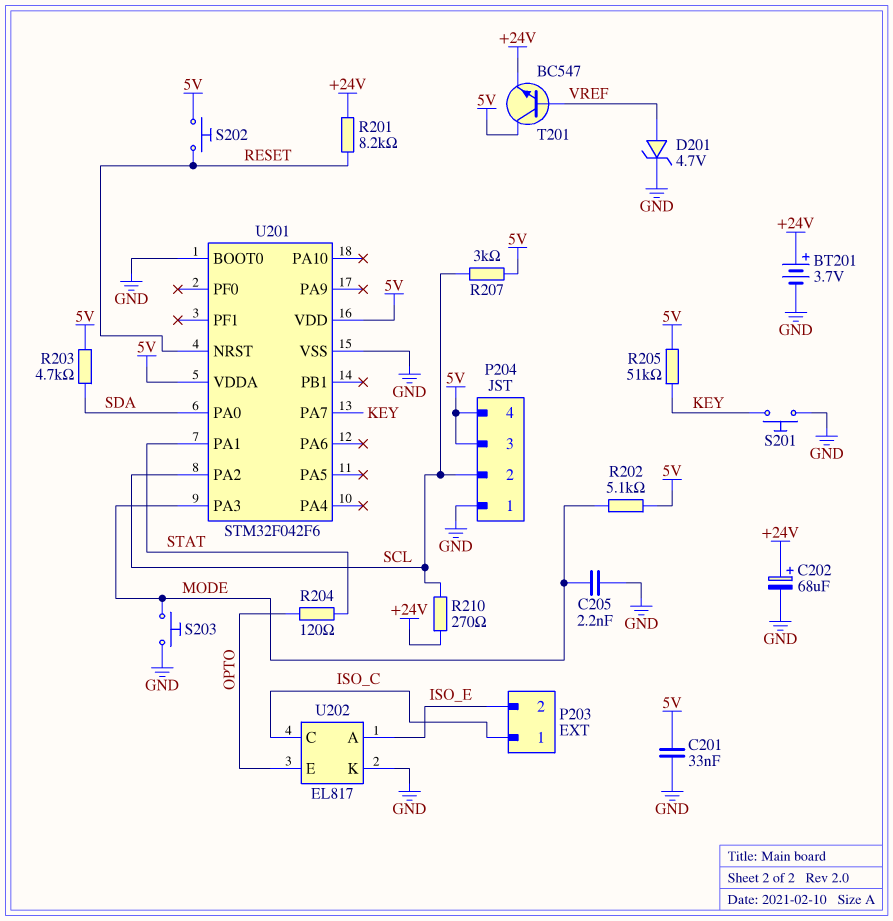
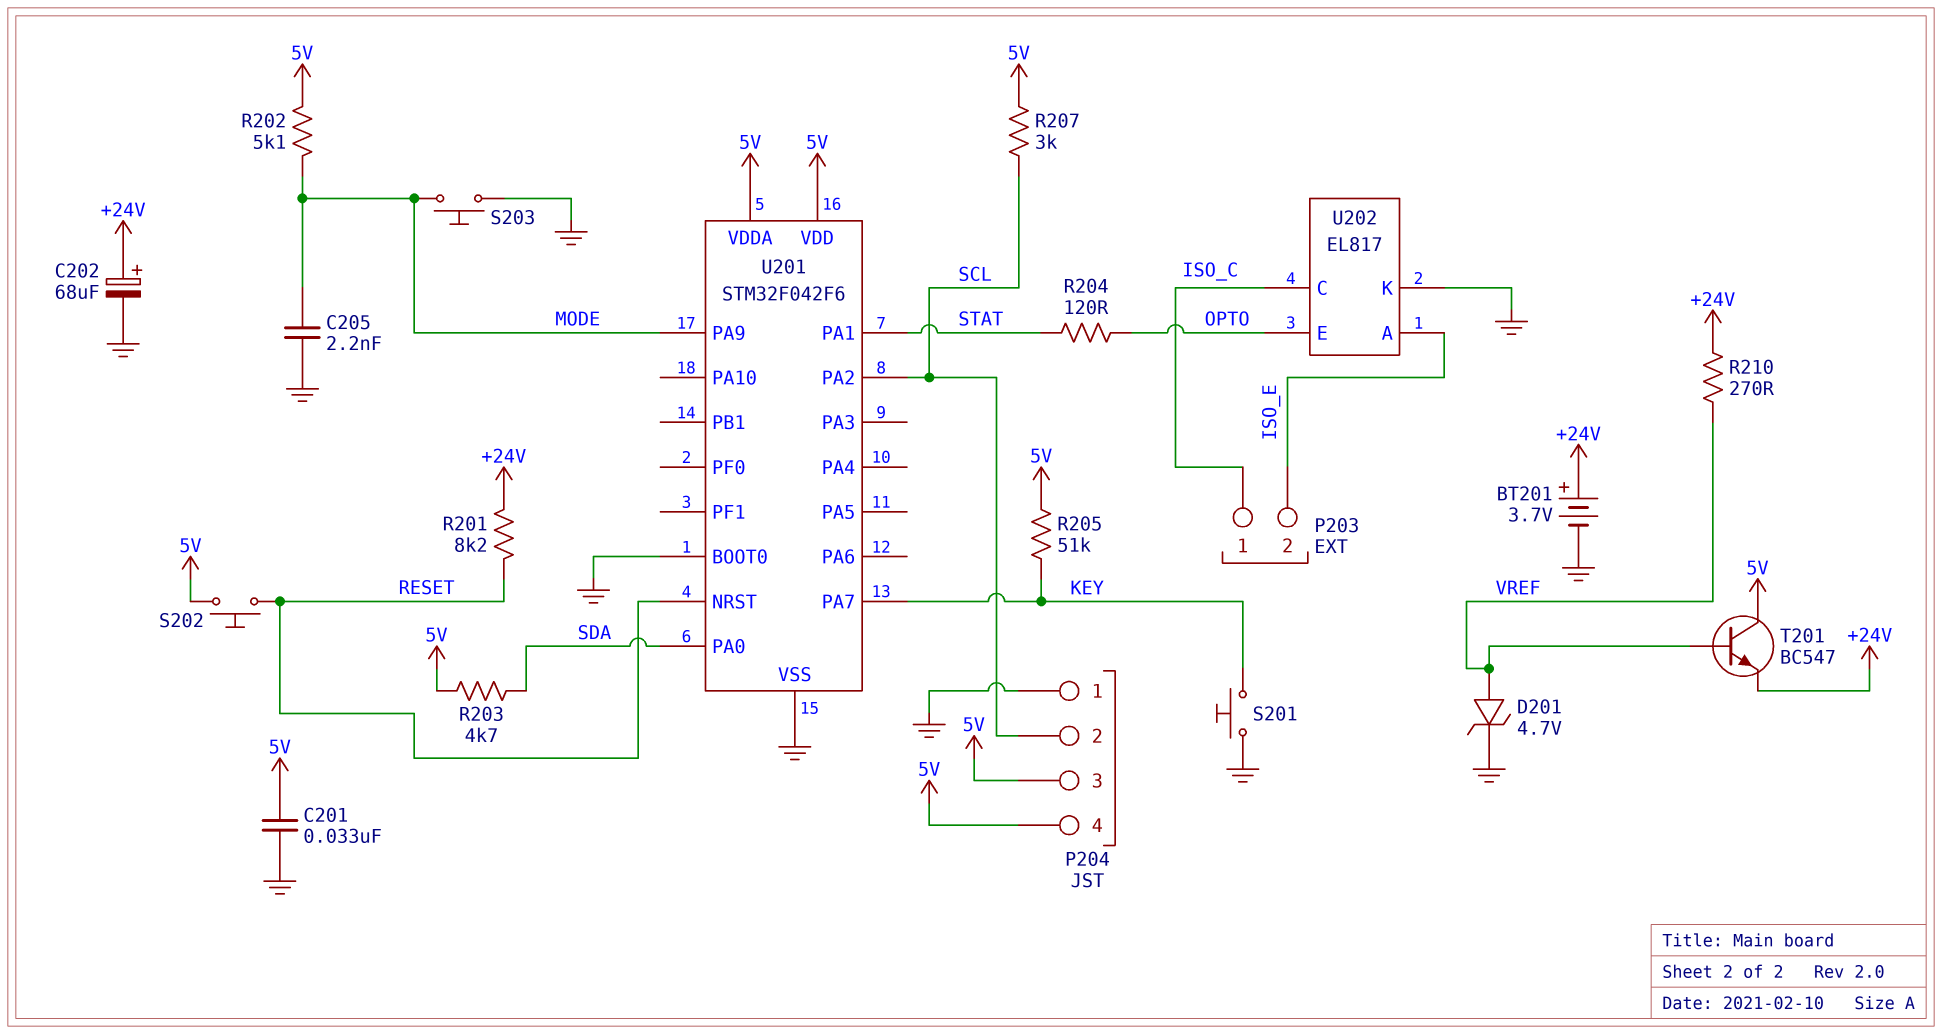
R210: 270 (+24V, SCL) -> 270 (+24V, VREF)
U201 pin PA3: MODE -> none
U201 pin PA9: none -> MODE

